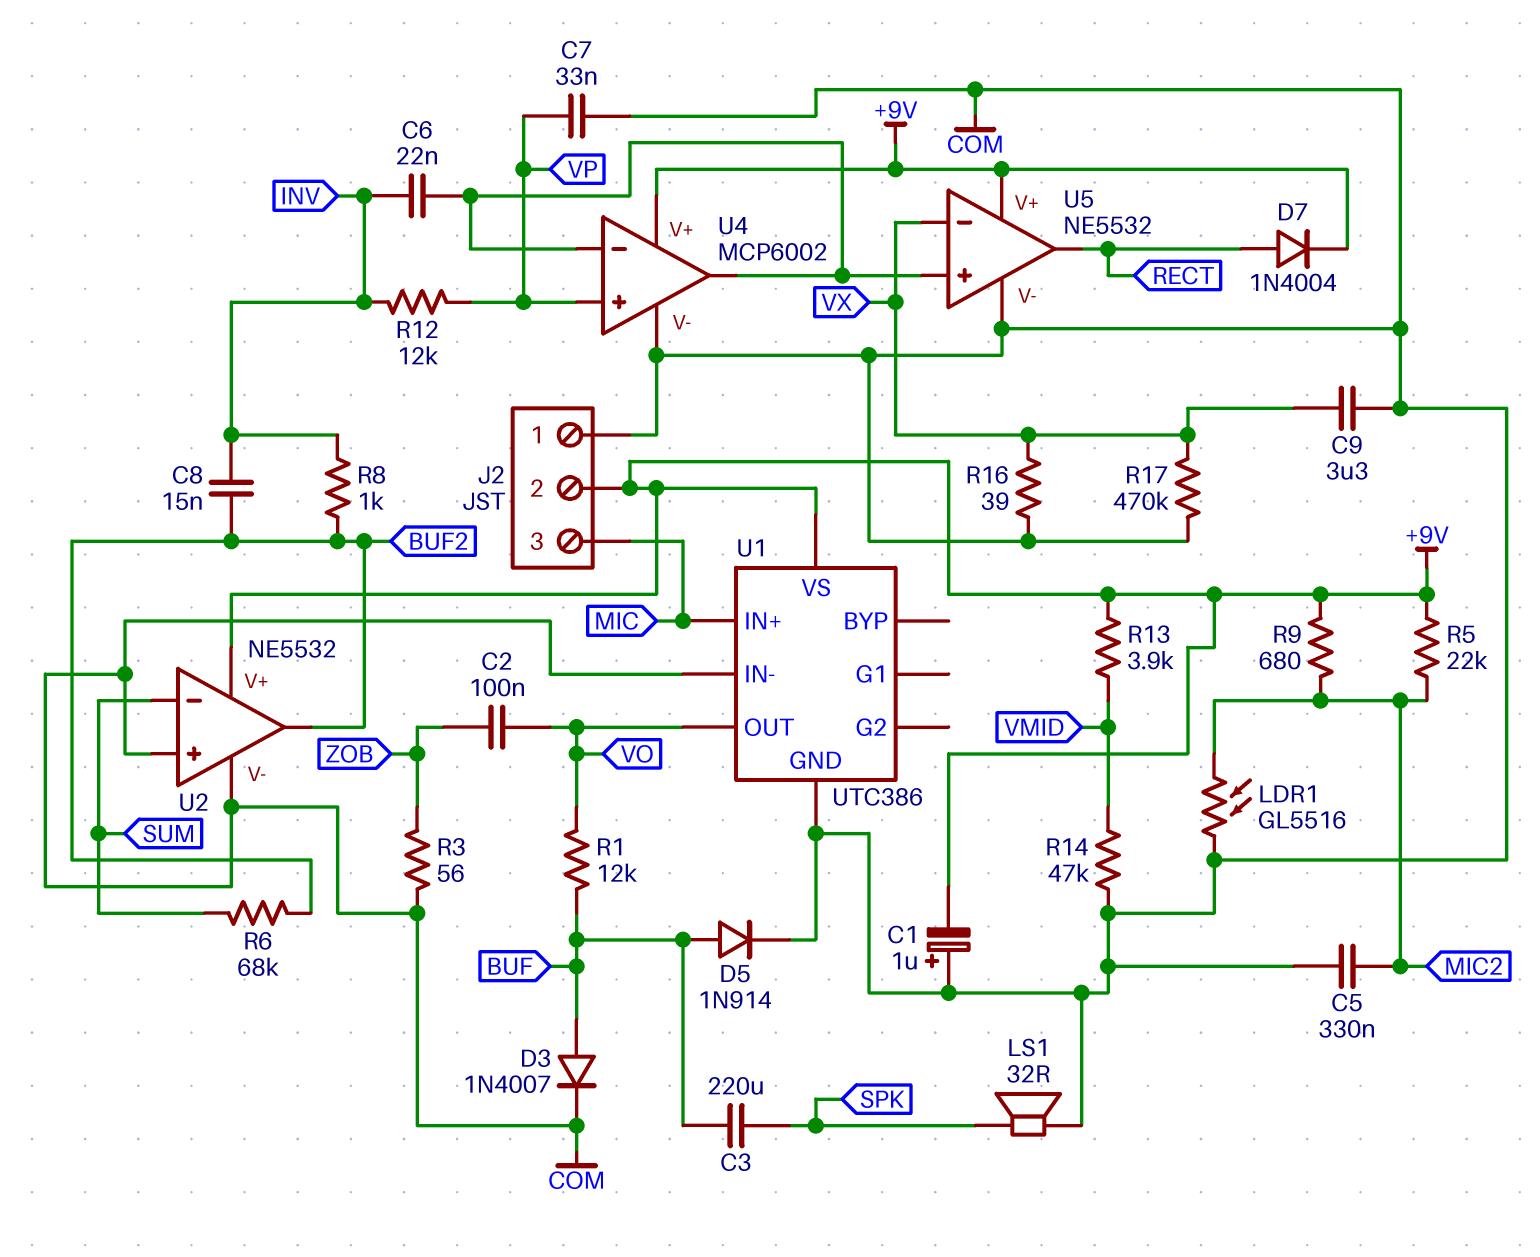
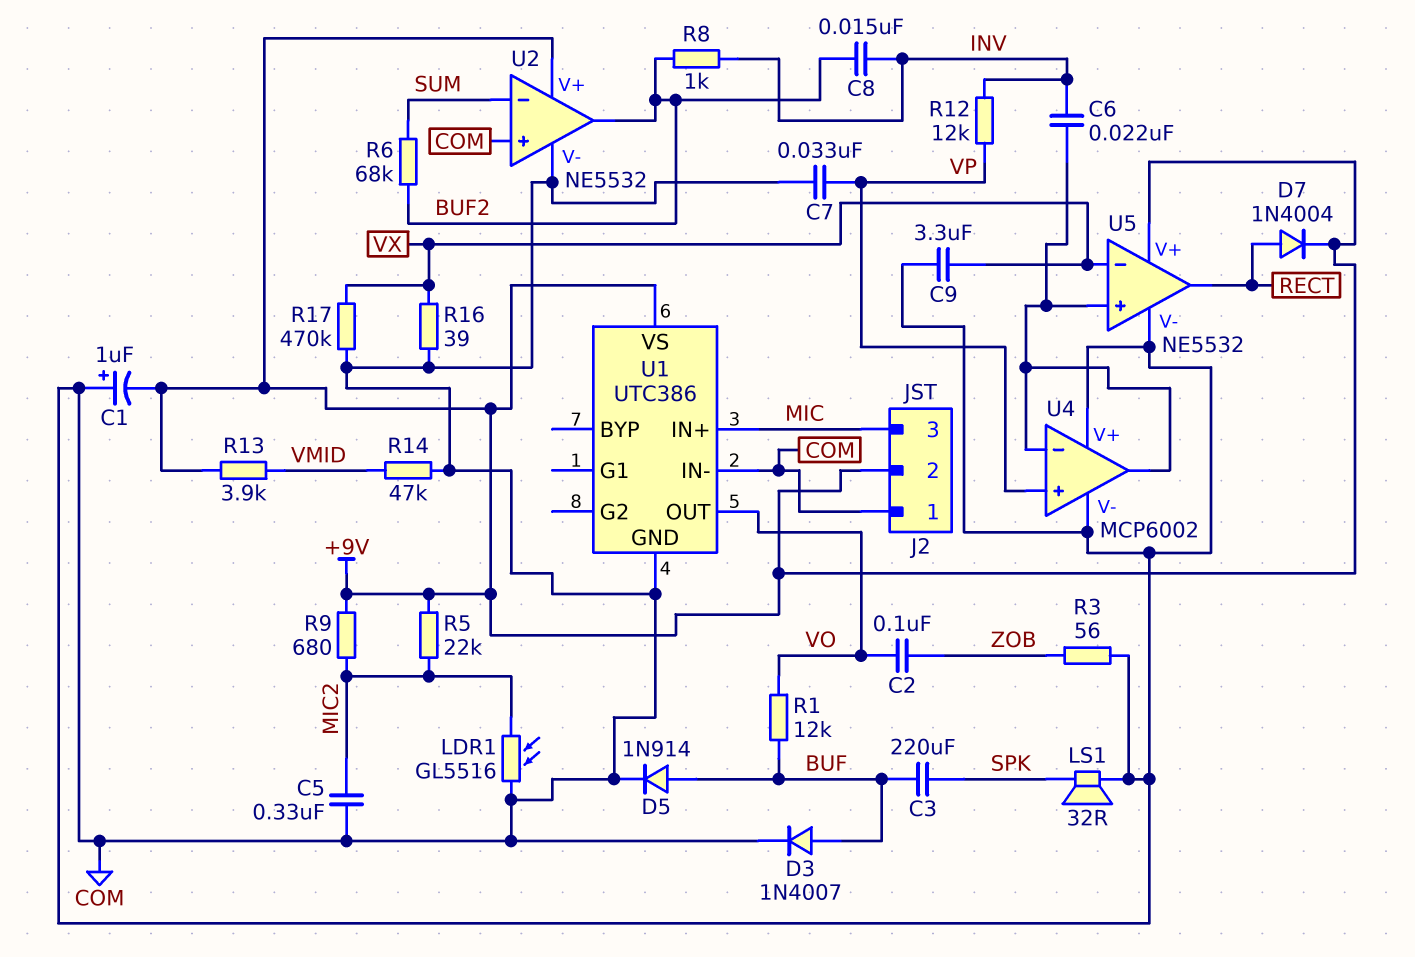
U4 pin V+: +9V -> COM

